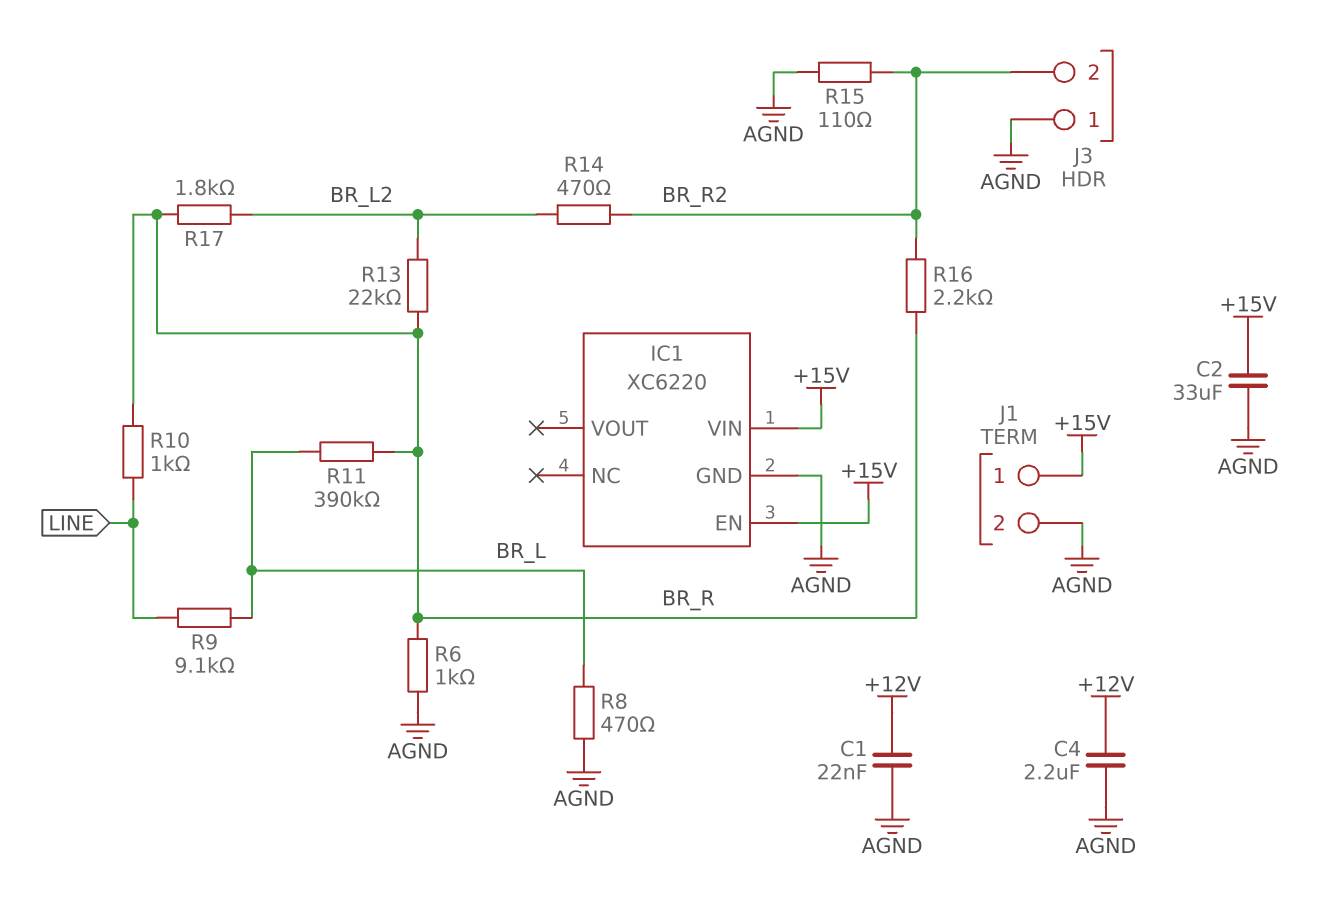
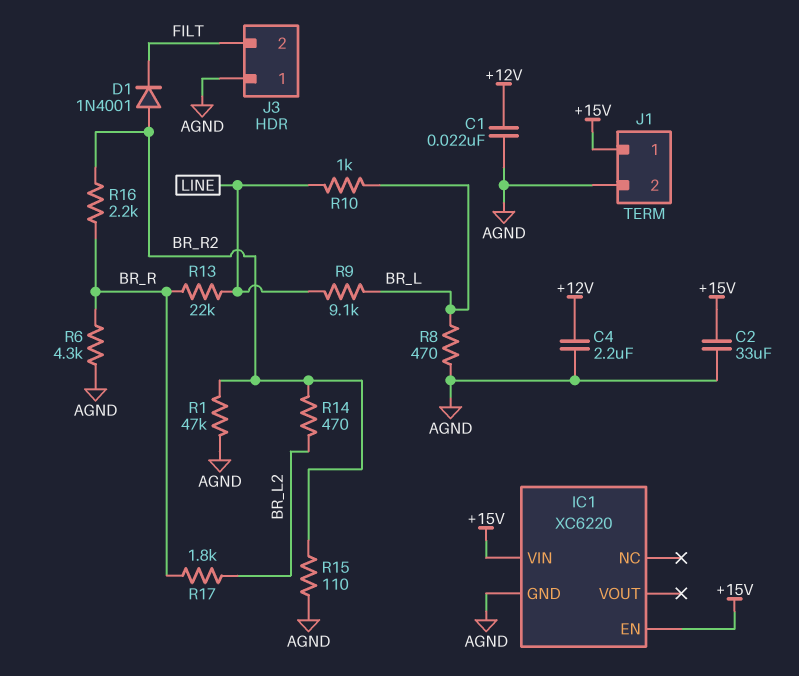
D1: none -> diode 1N4001 (A BR_R2, K FILT)
J3 pin 2: BR_R2 -> FILT
R1: none -> 47k (AGND, BR_R2)
R6: 1k (AGND, BR_R) -> 4.3k (AGND, BR_R)
R10: 1k (BR_R, LINE) -> 1k (BR_L, LINE)
R11: 390k (BR_L, BR_R) -> none
R13: 22k (BR_L2, BR_R) -> 22k (BR_R, LINE)

